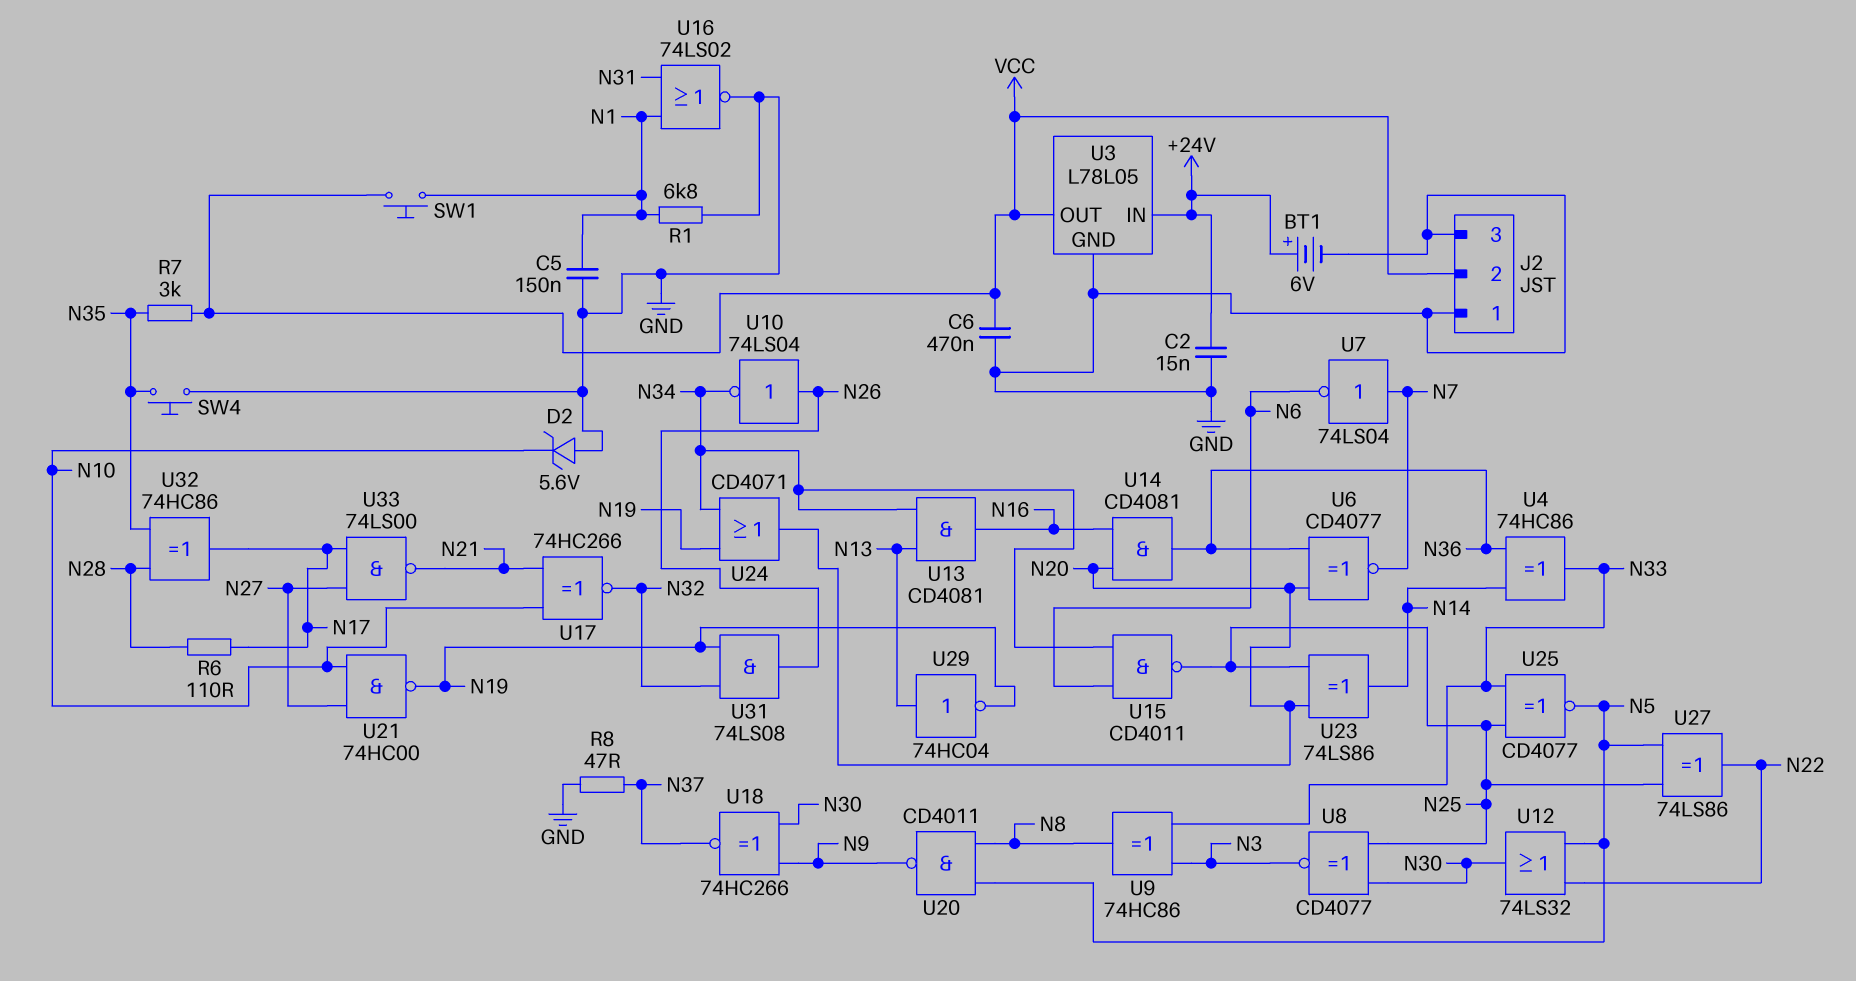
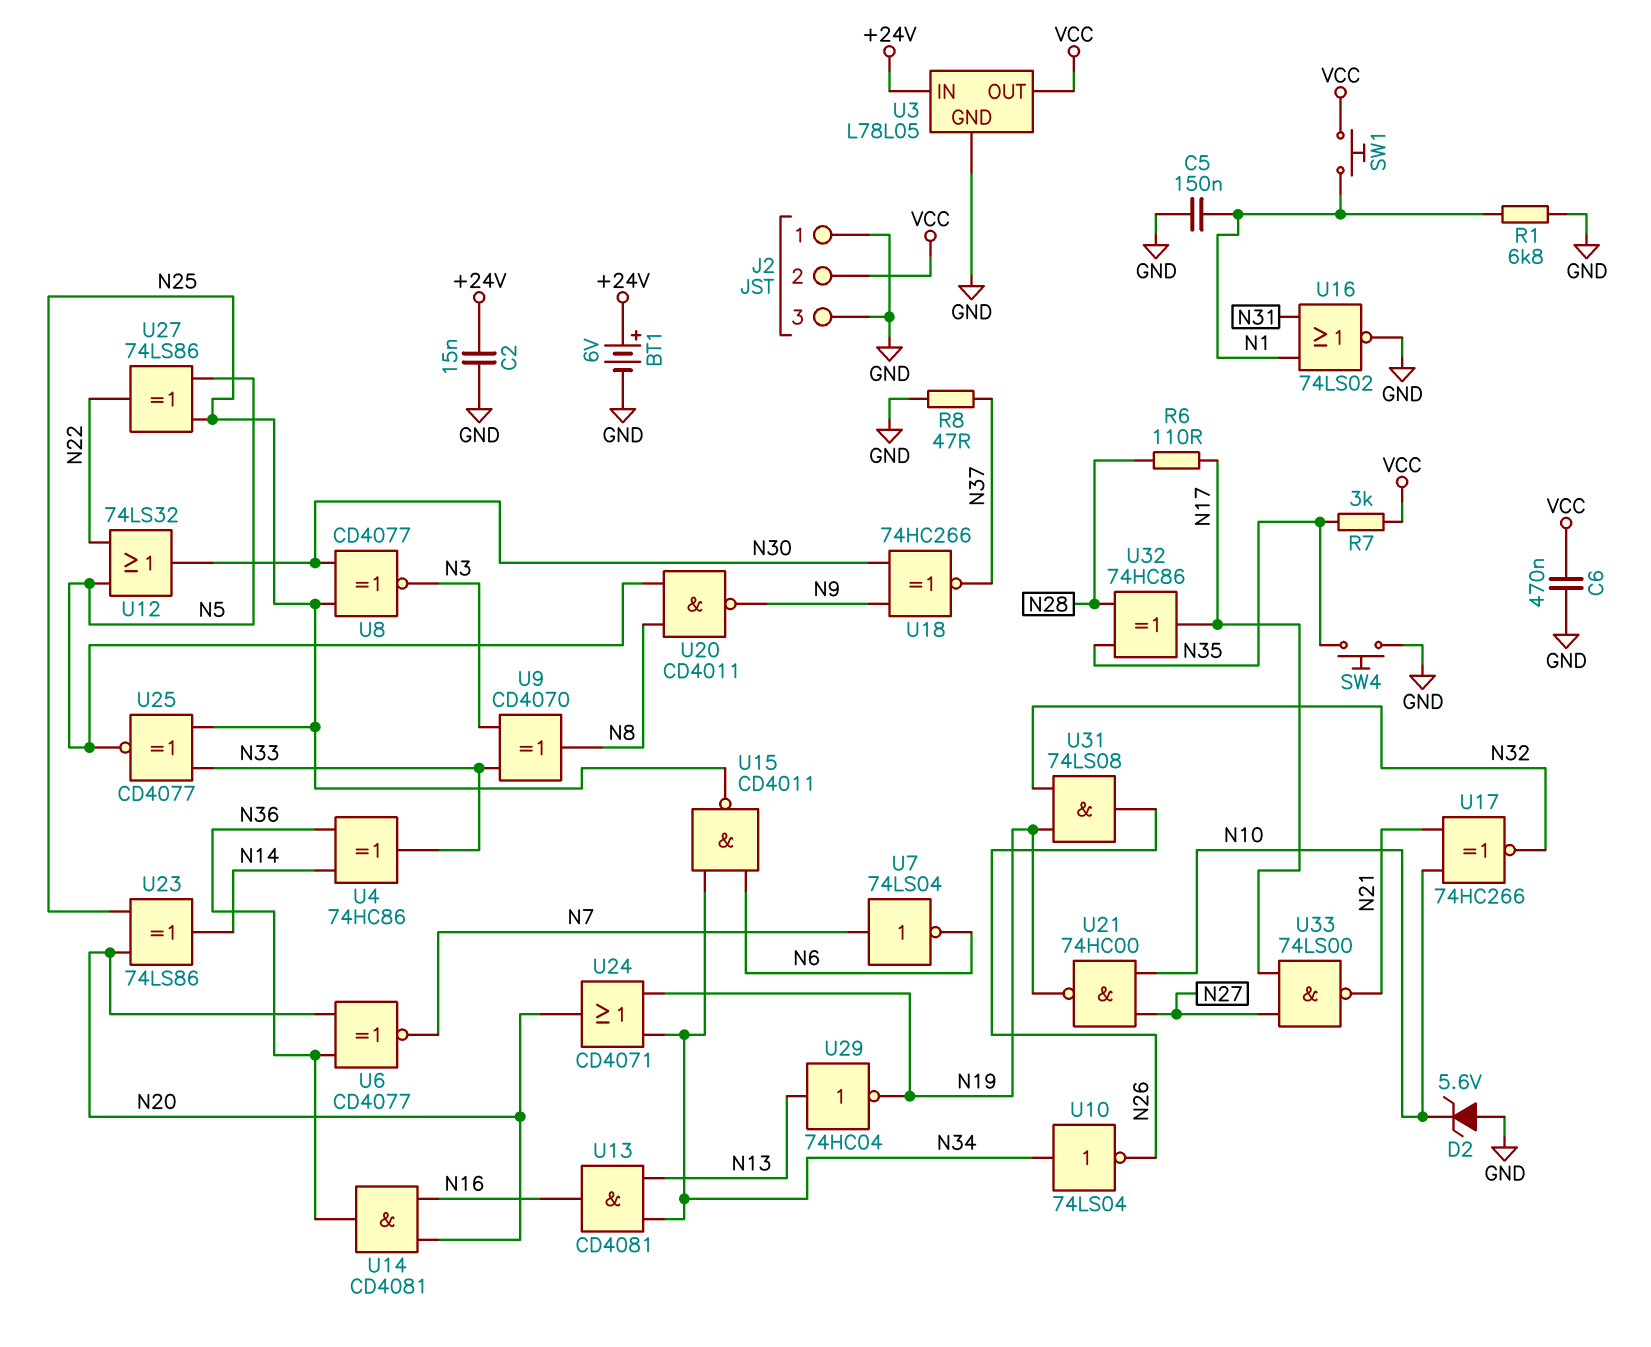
U9: XOR 74HC86 (in N3, in N33, out N8) -> XOR CD4070 (in N3, in N33, out N8)
U10: NOT 74LS04 (in N26, out N34) -> NOT 74LS04 (in N34, out N26)

